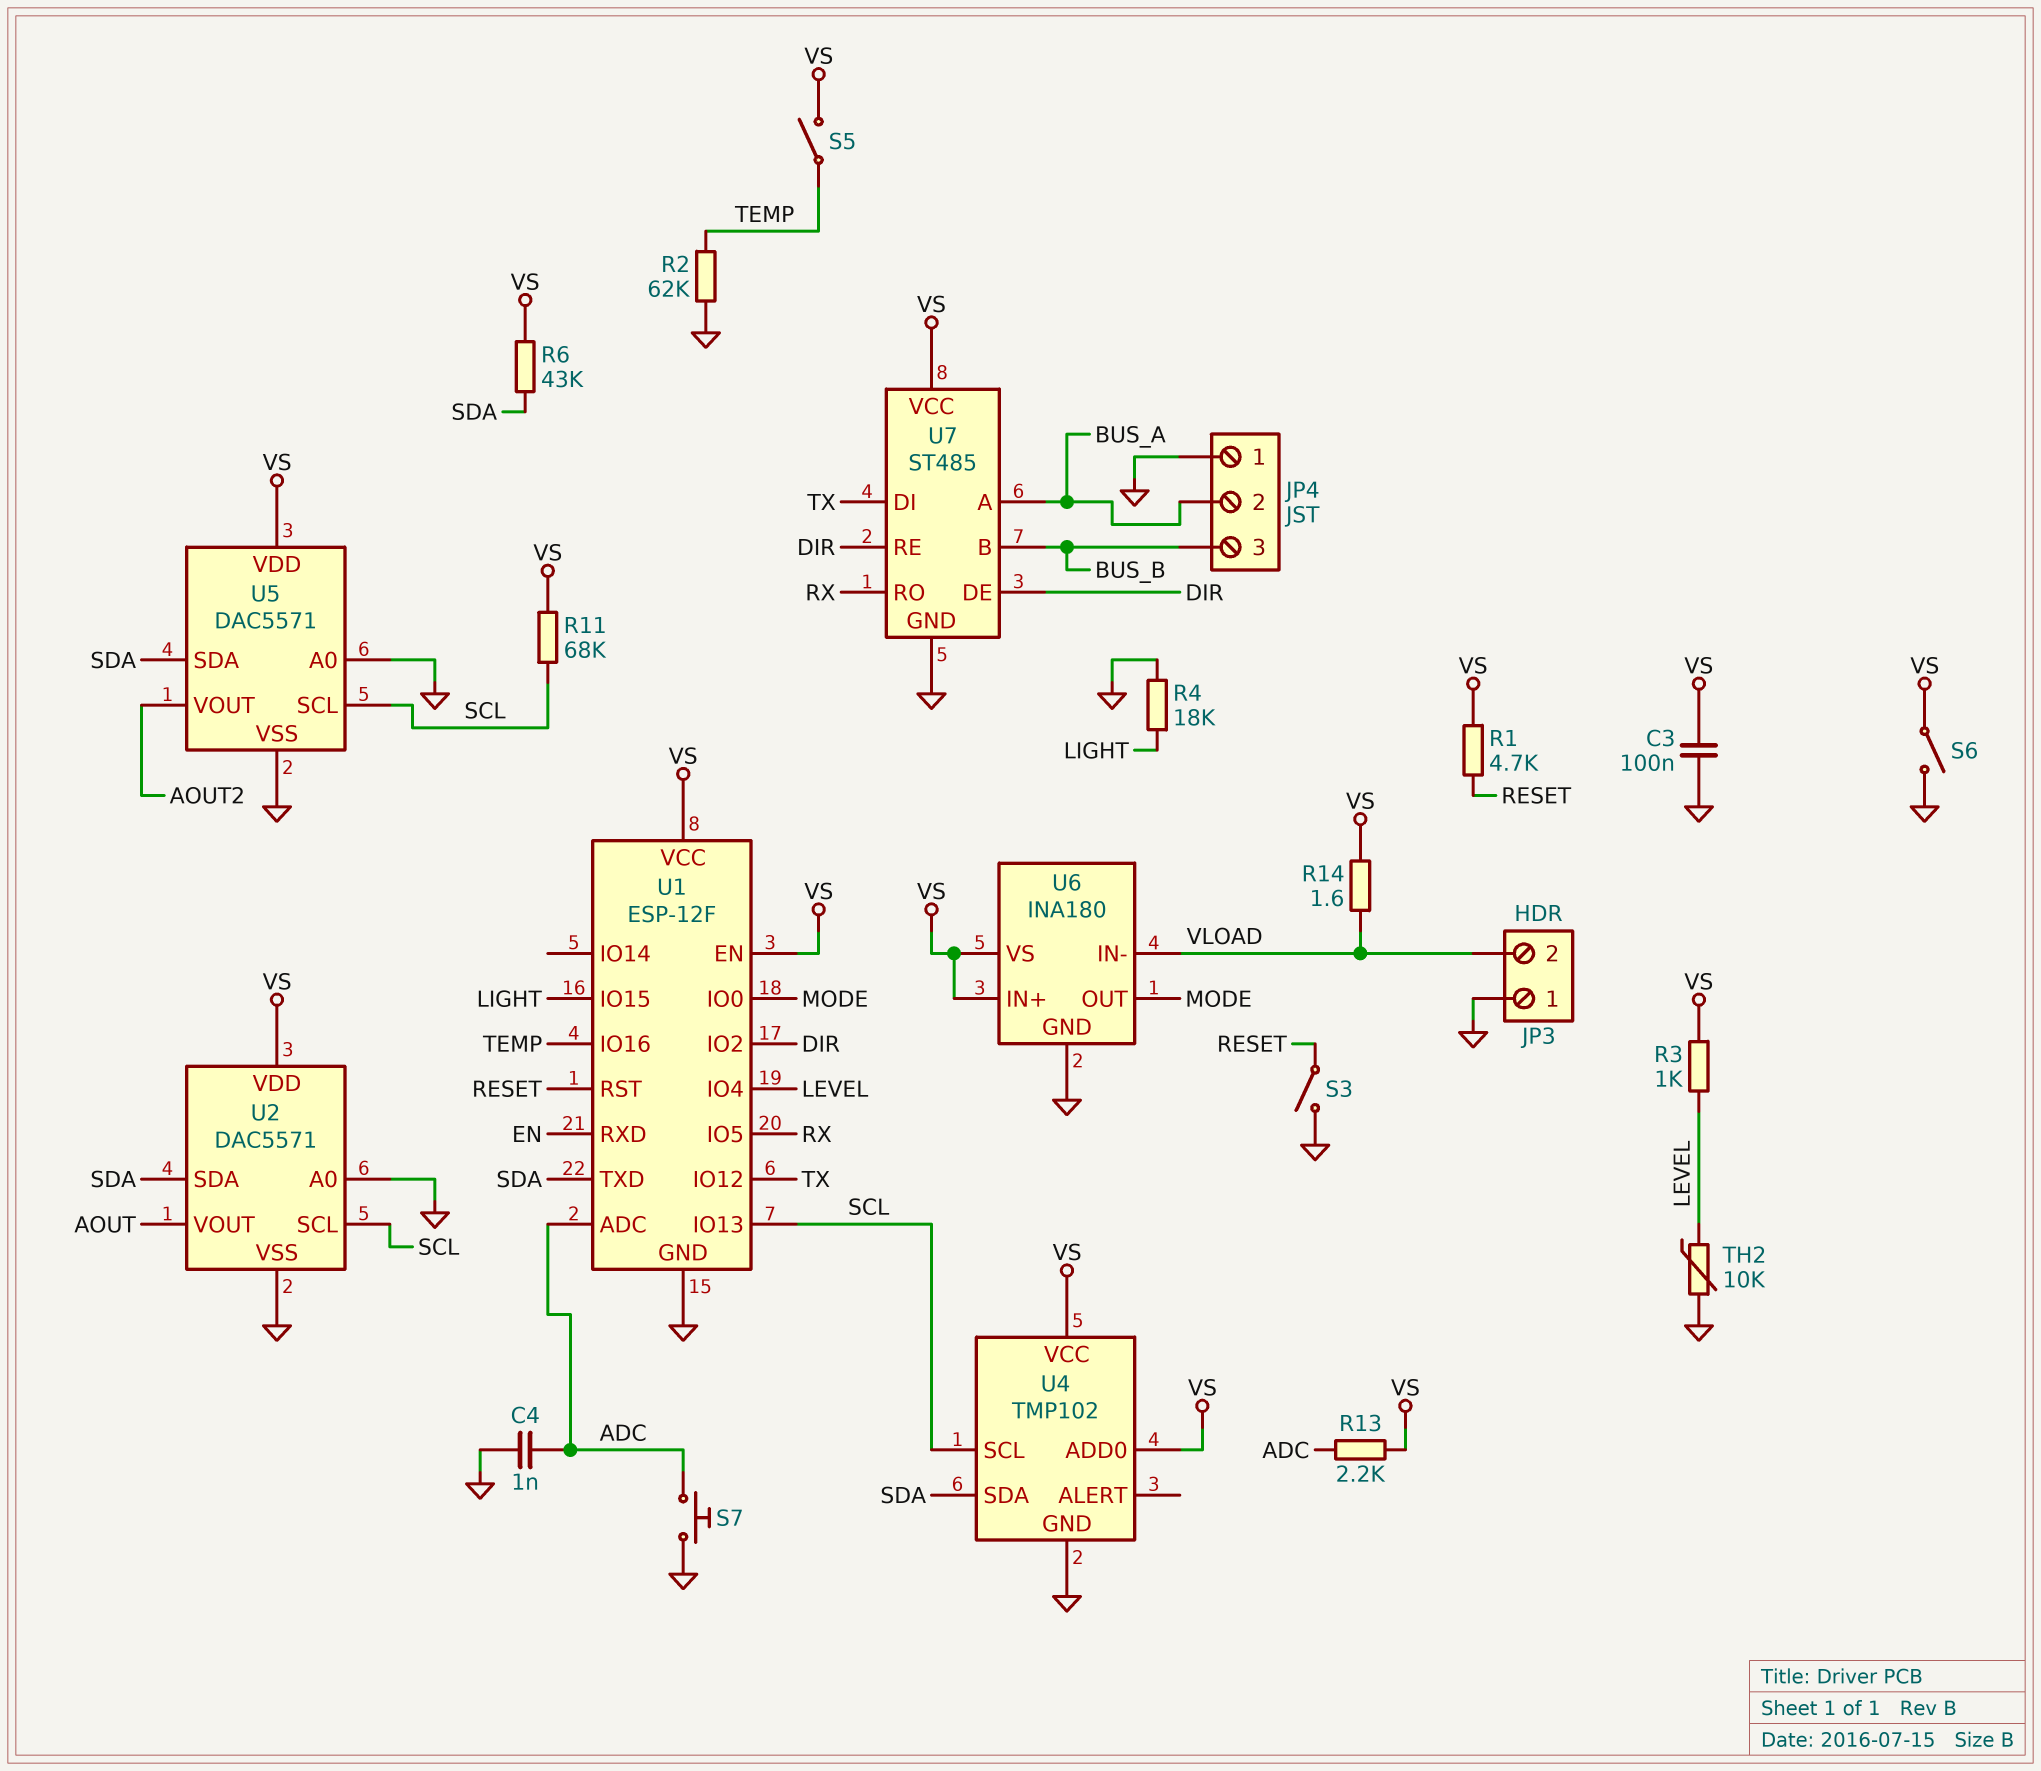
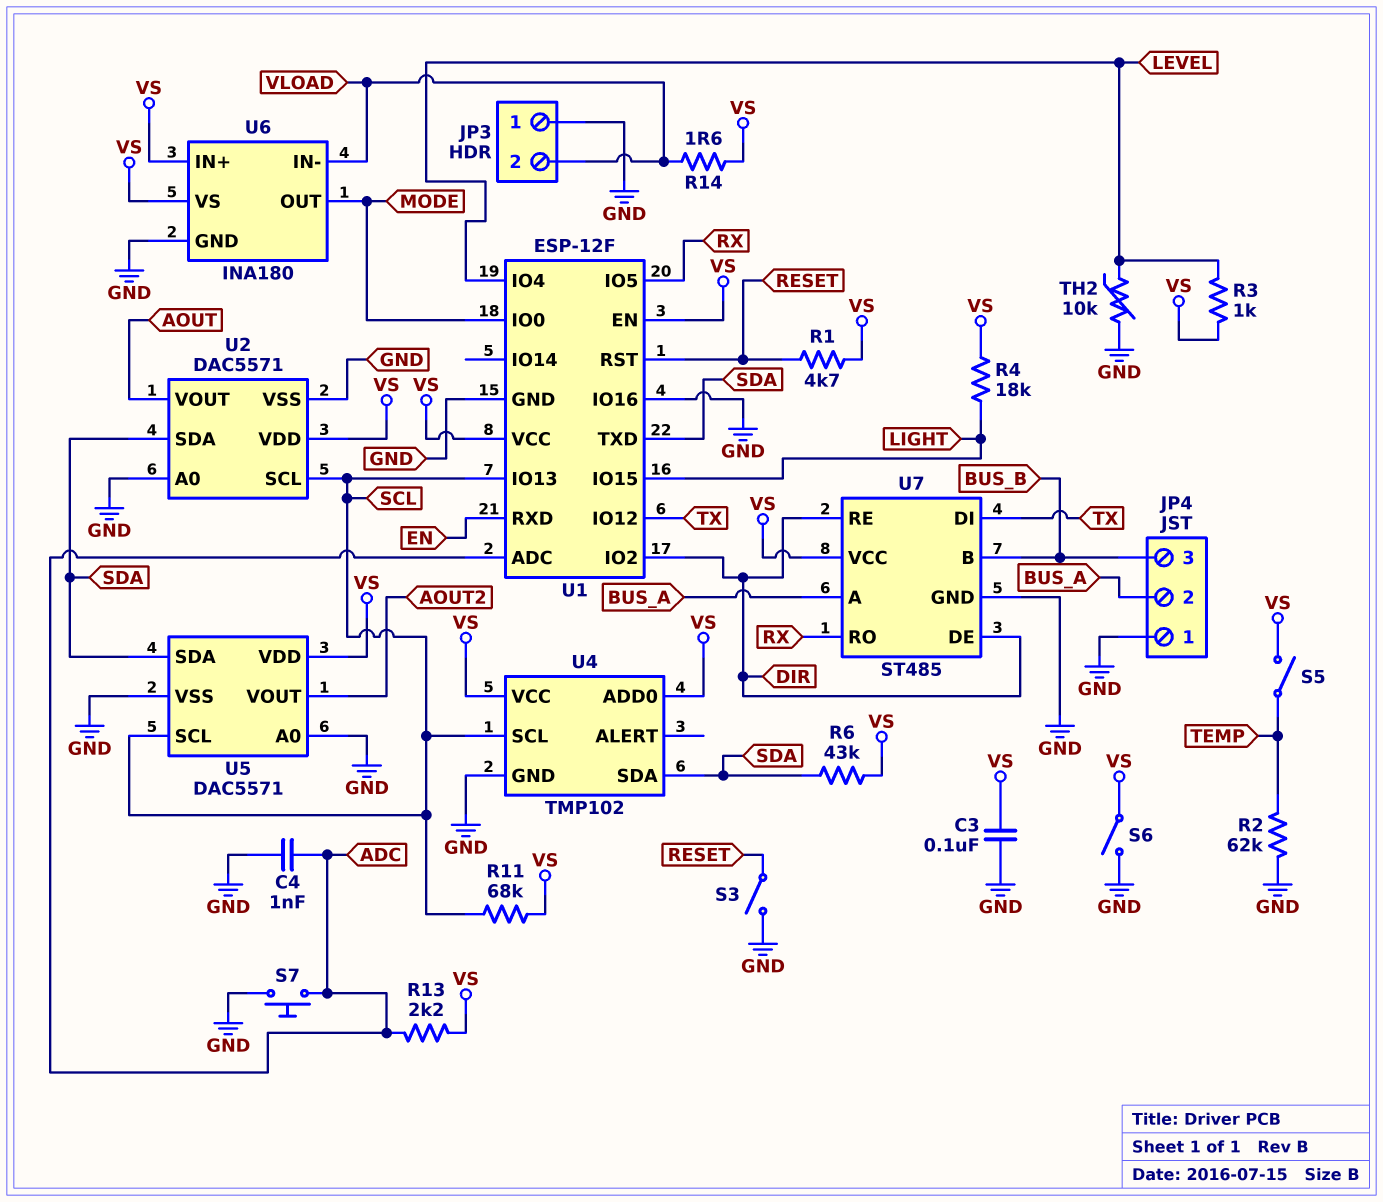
R4: 18k (GND, LIGHT) -> 18k (LIGHT, VS)
U1 pin IO16: TEMP -> GND

